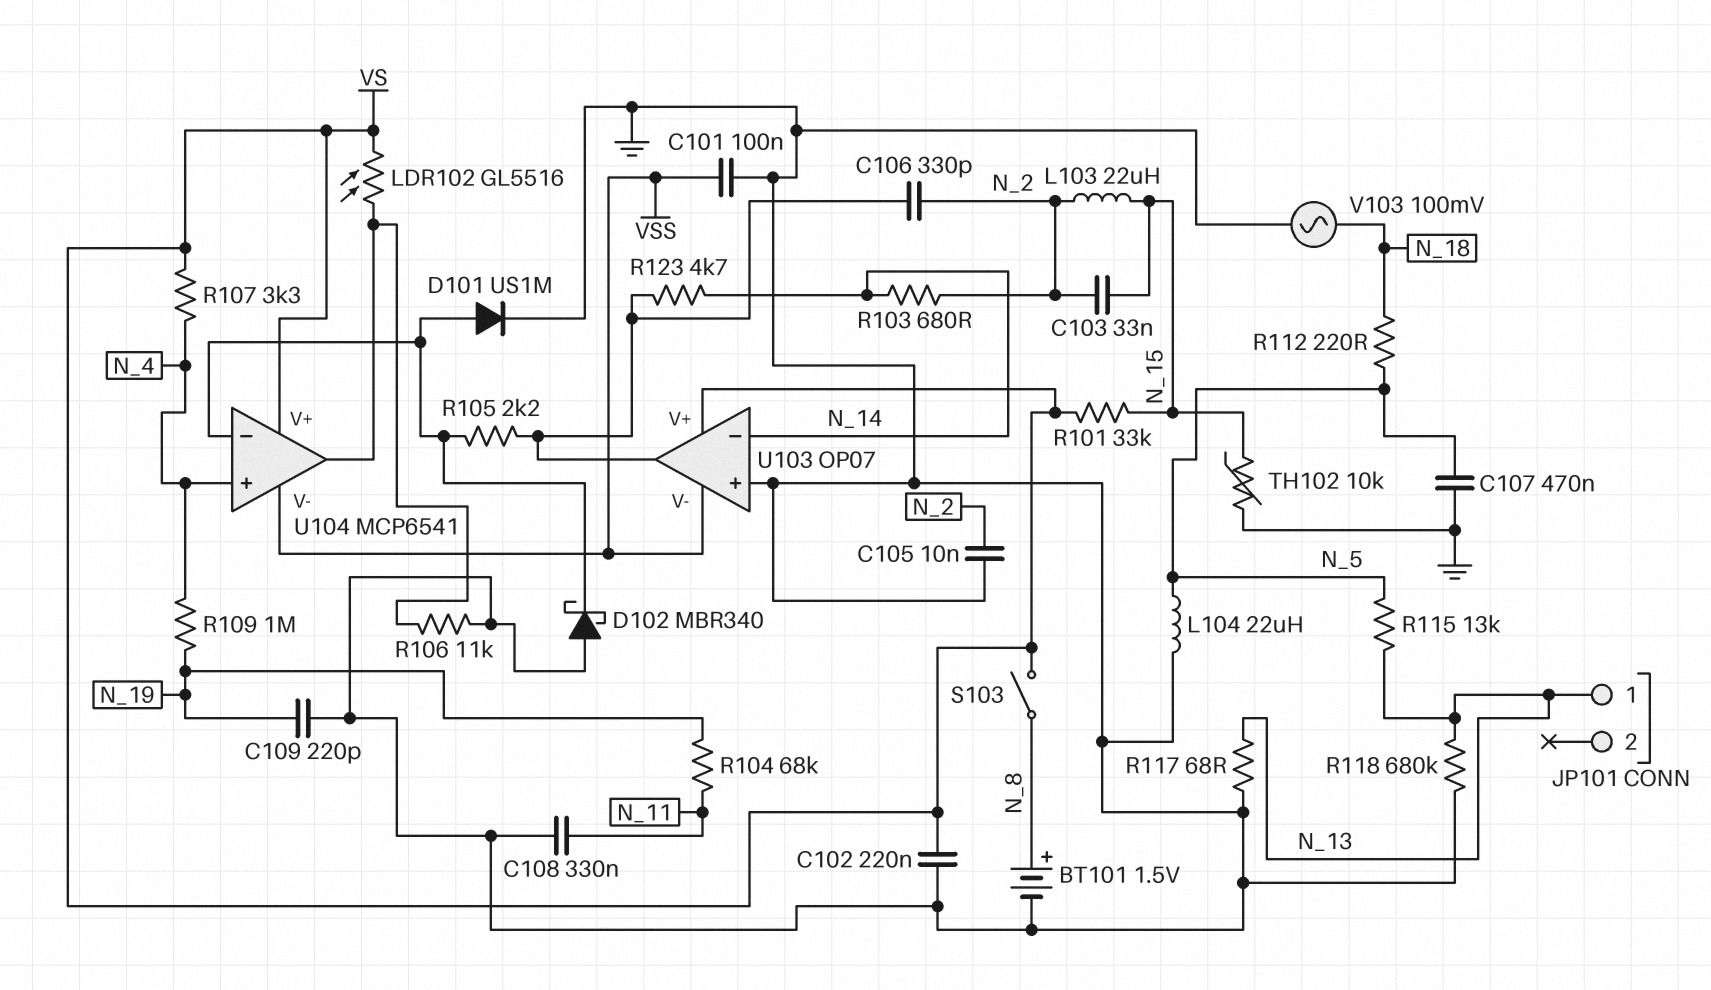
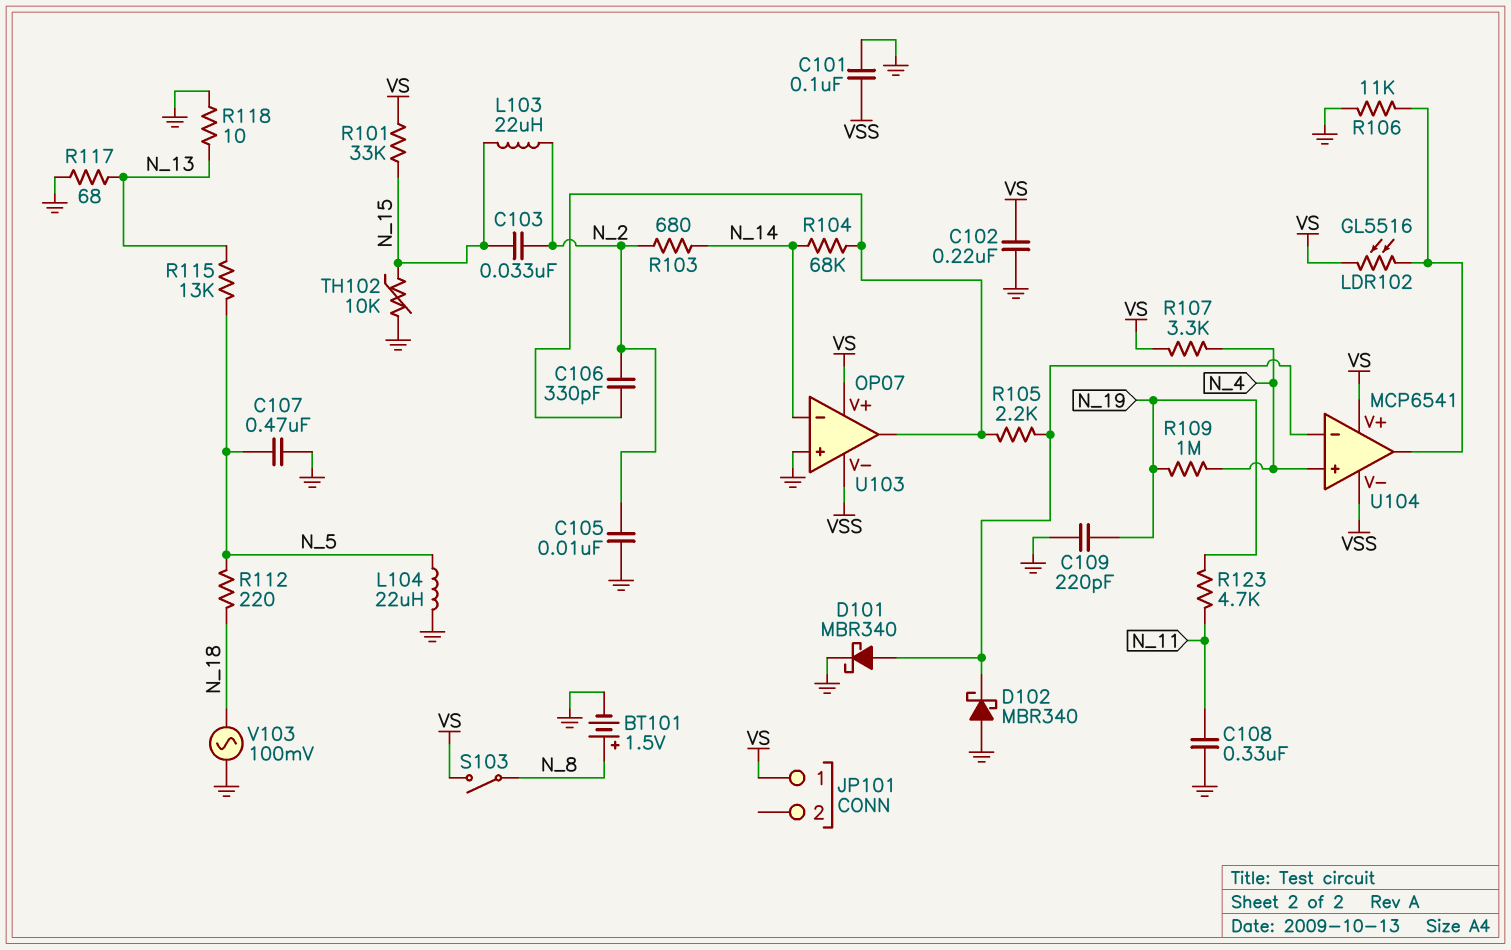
D101: diode US1M (A U104/in-, K GND) -> schottky MBR340 (A U104/in-, K GND)
JP101 pin 1: N_13 -> VS
R104: 68k (N_11, N_19) -> 68k (N_14, U103/out)
R118: 680k (GND, N_13) -> 10 (GND, N_13)
R123: 4.7k (N_14, U103/out) -> 4.7k (N_11, N_19)

